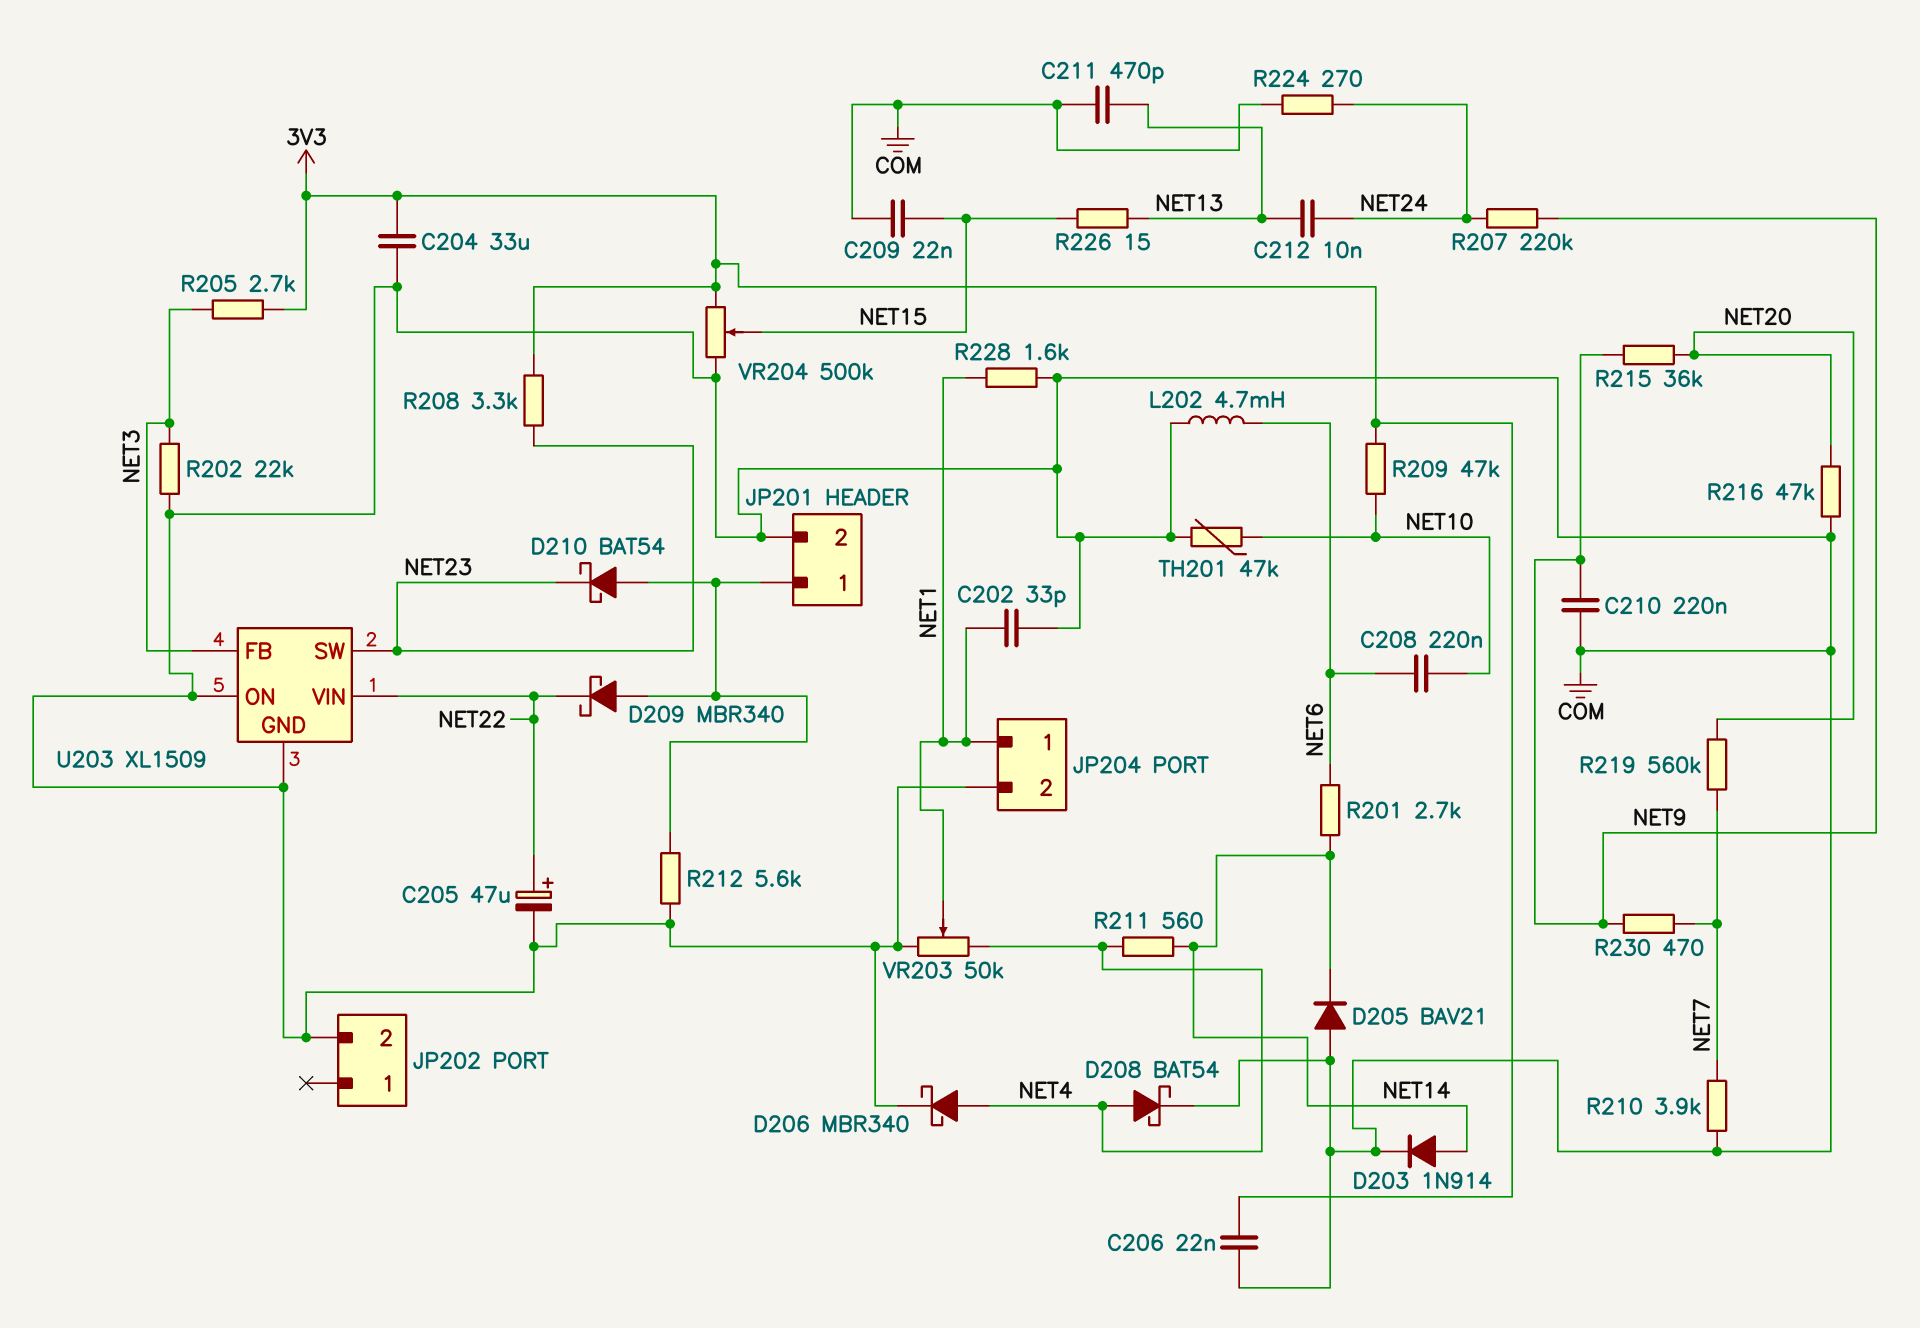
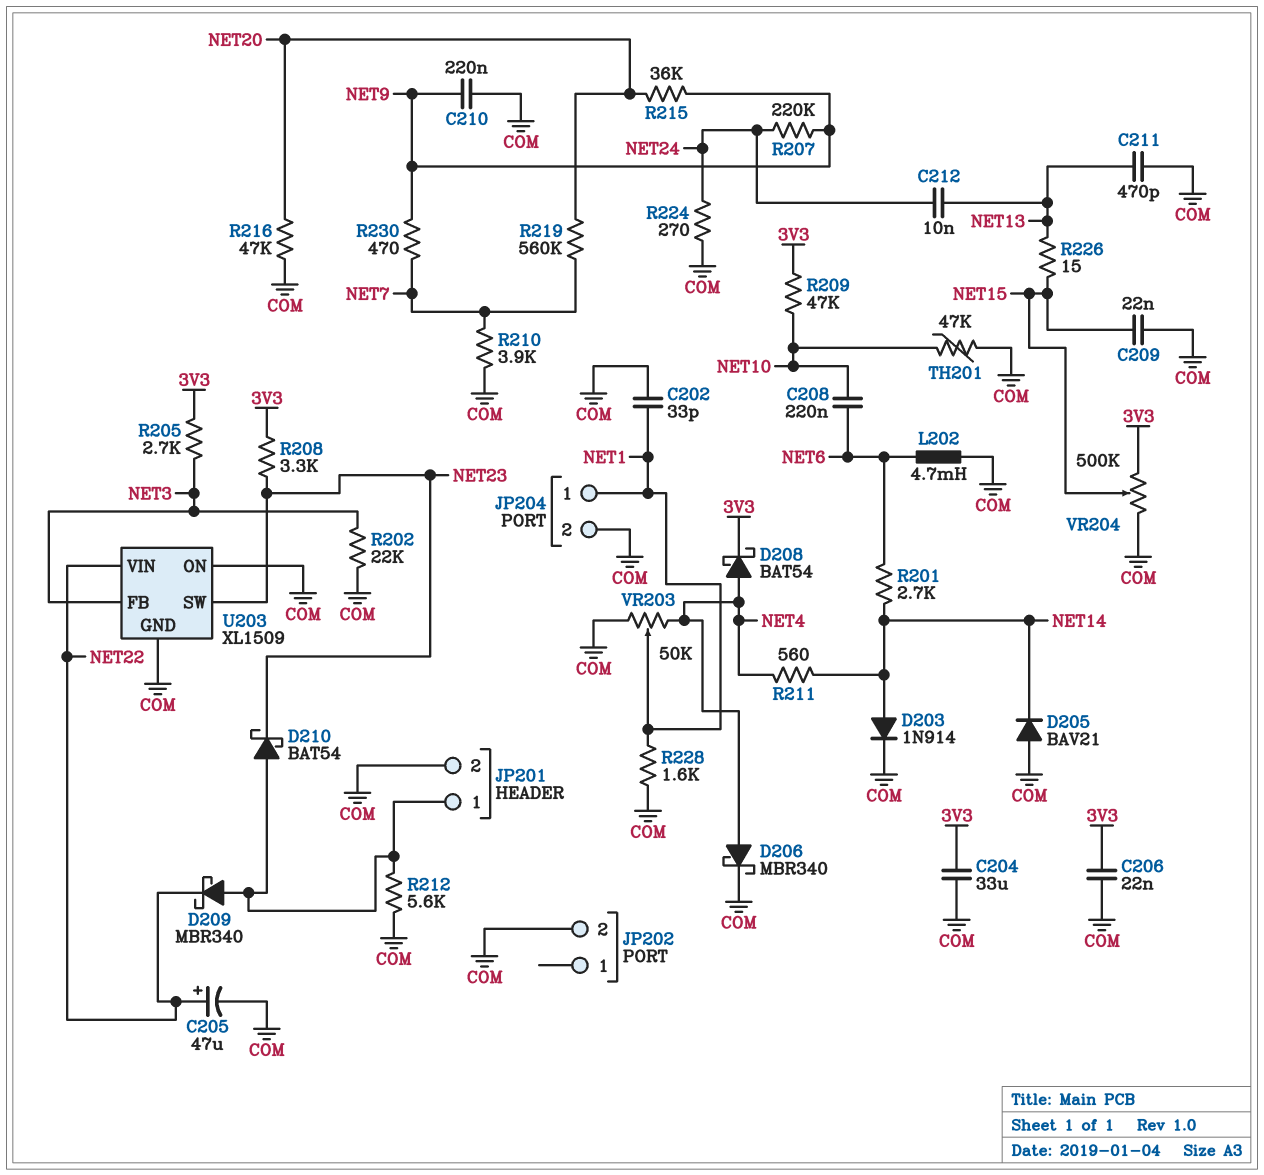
D208: schottky BAT54 (A NET4, K COM) -> schottky BAT54 (A NET4, K 3V3)

